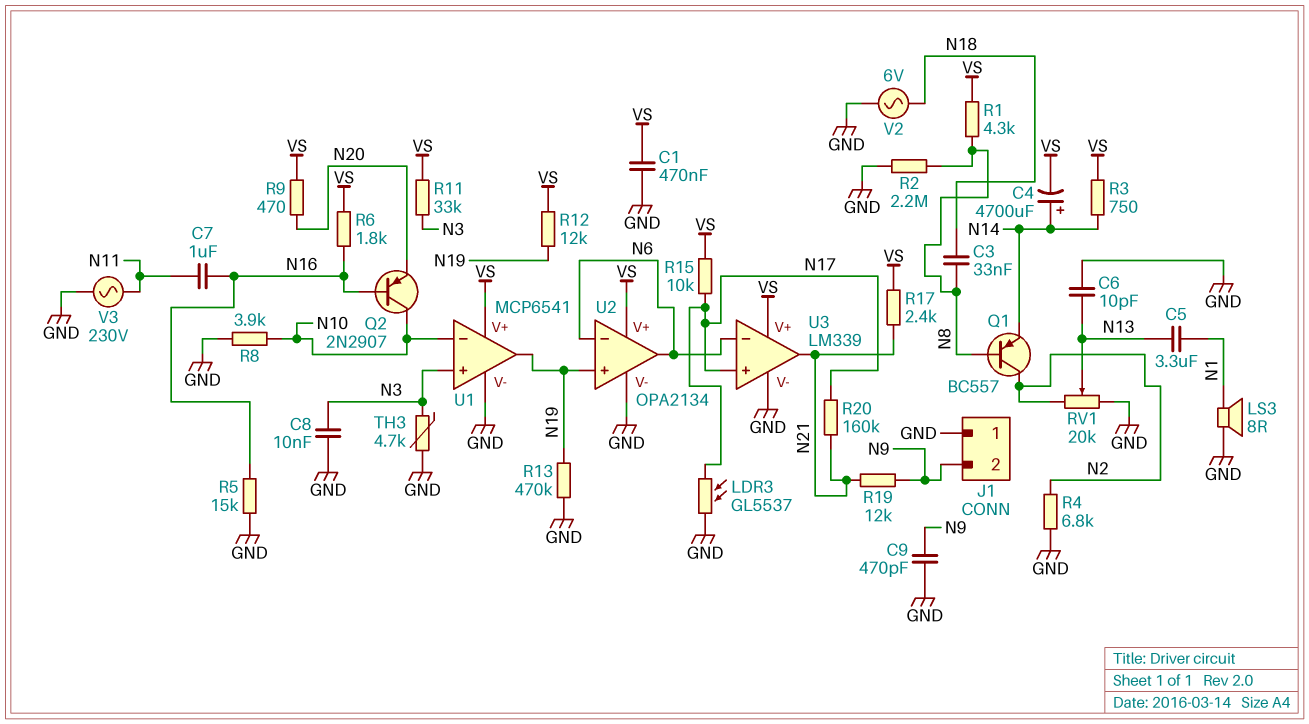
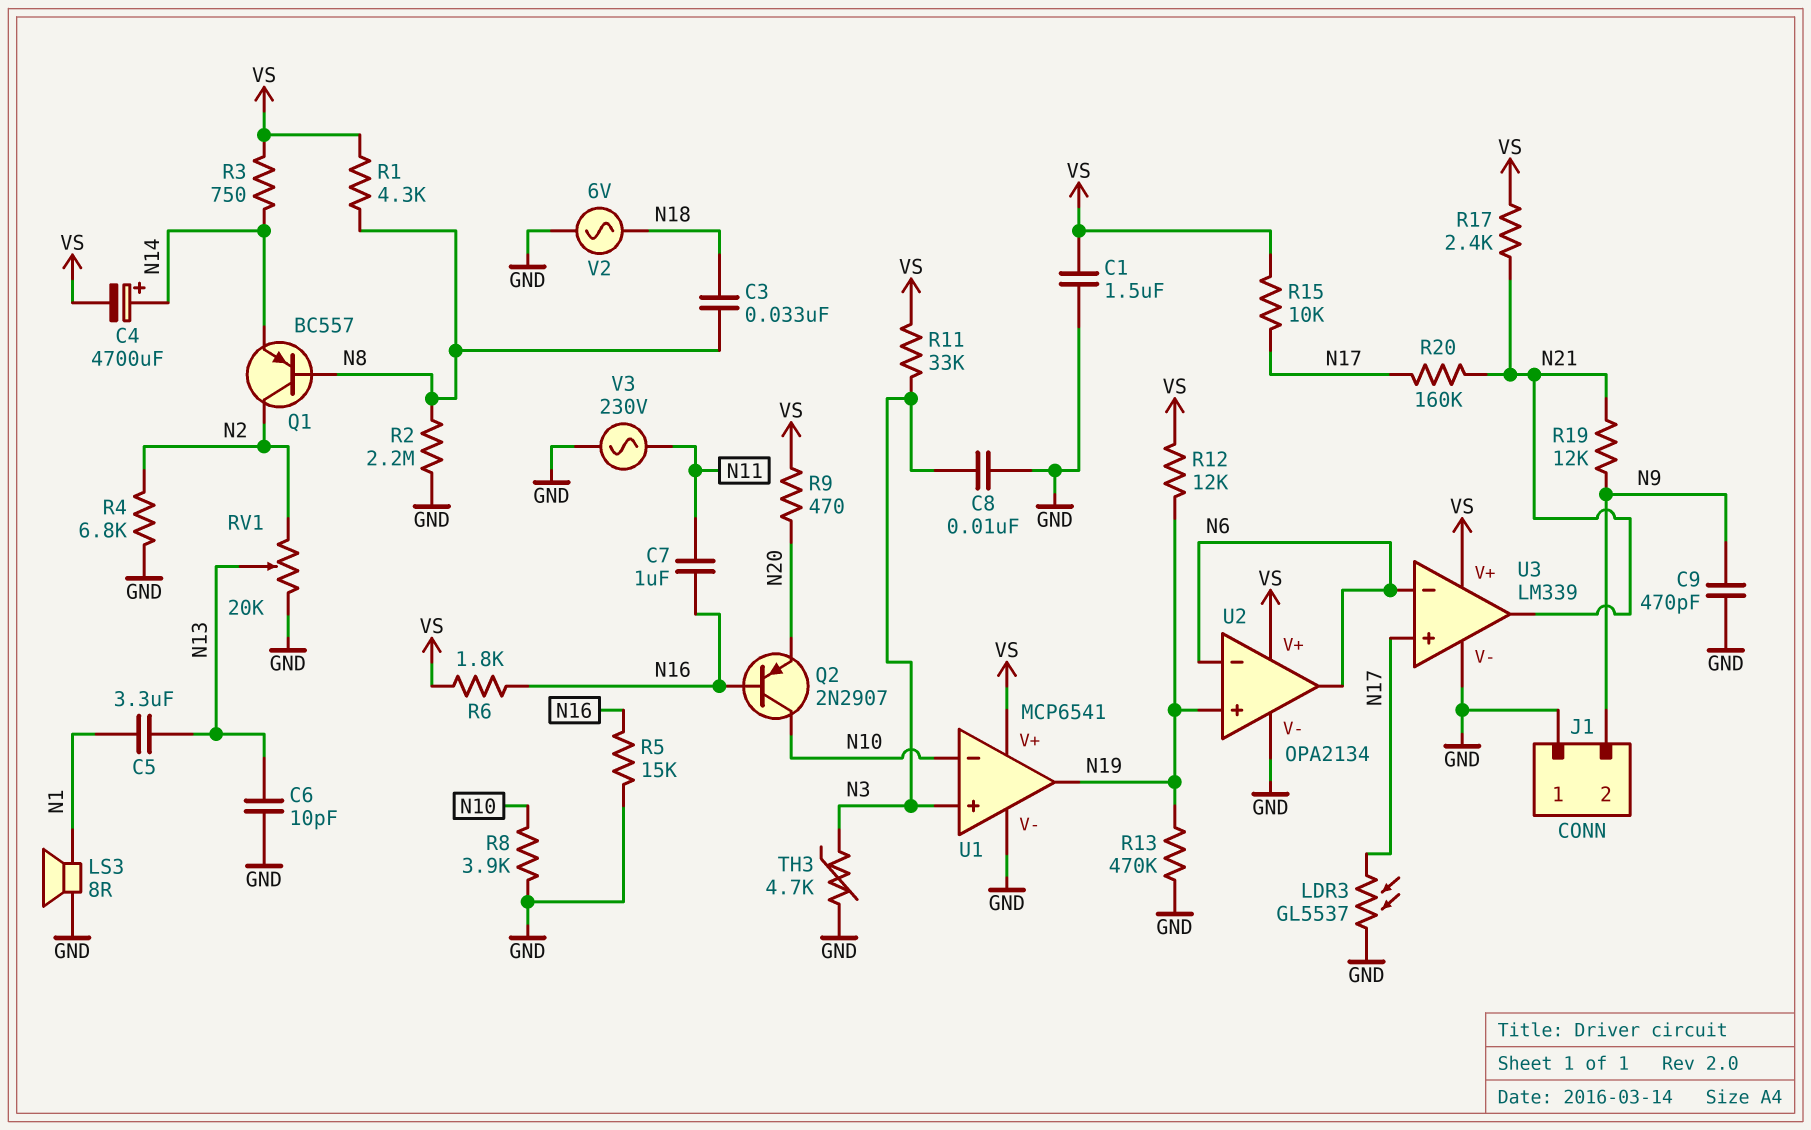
C1: 470nF (GND, VS) -> 1.5uF (GND, VS)

